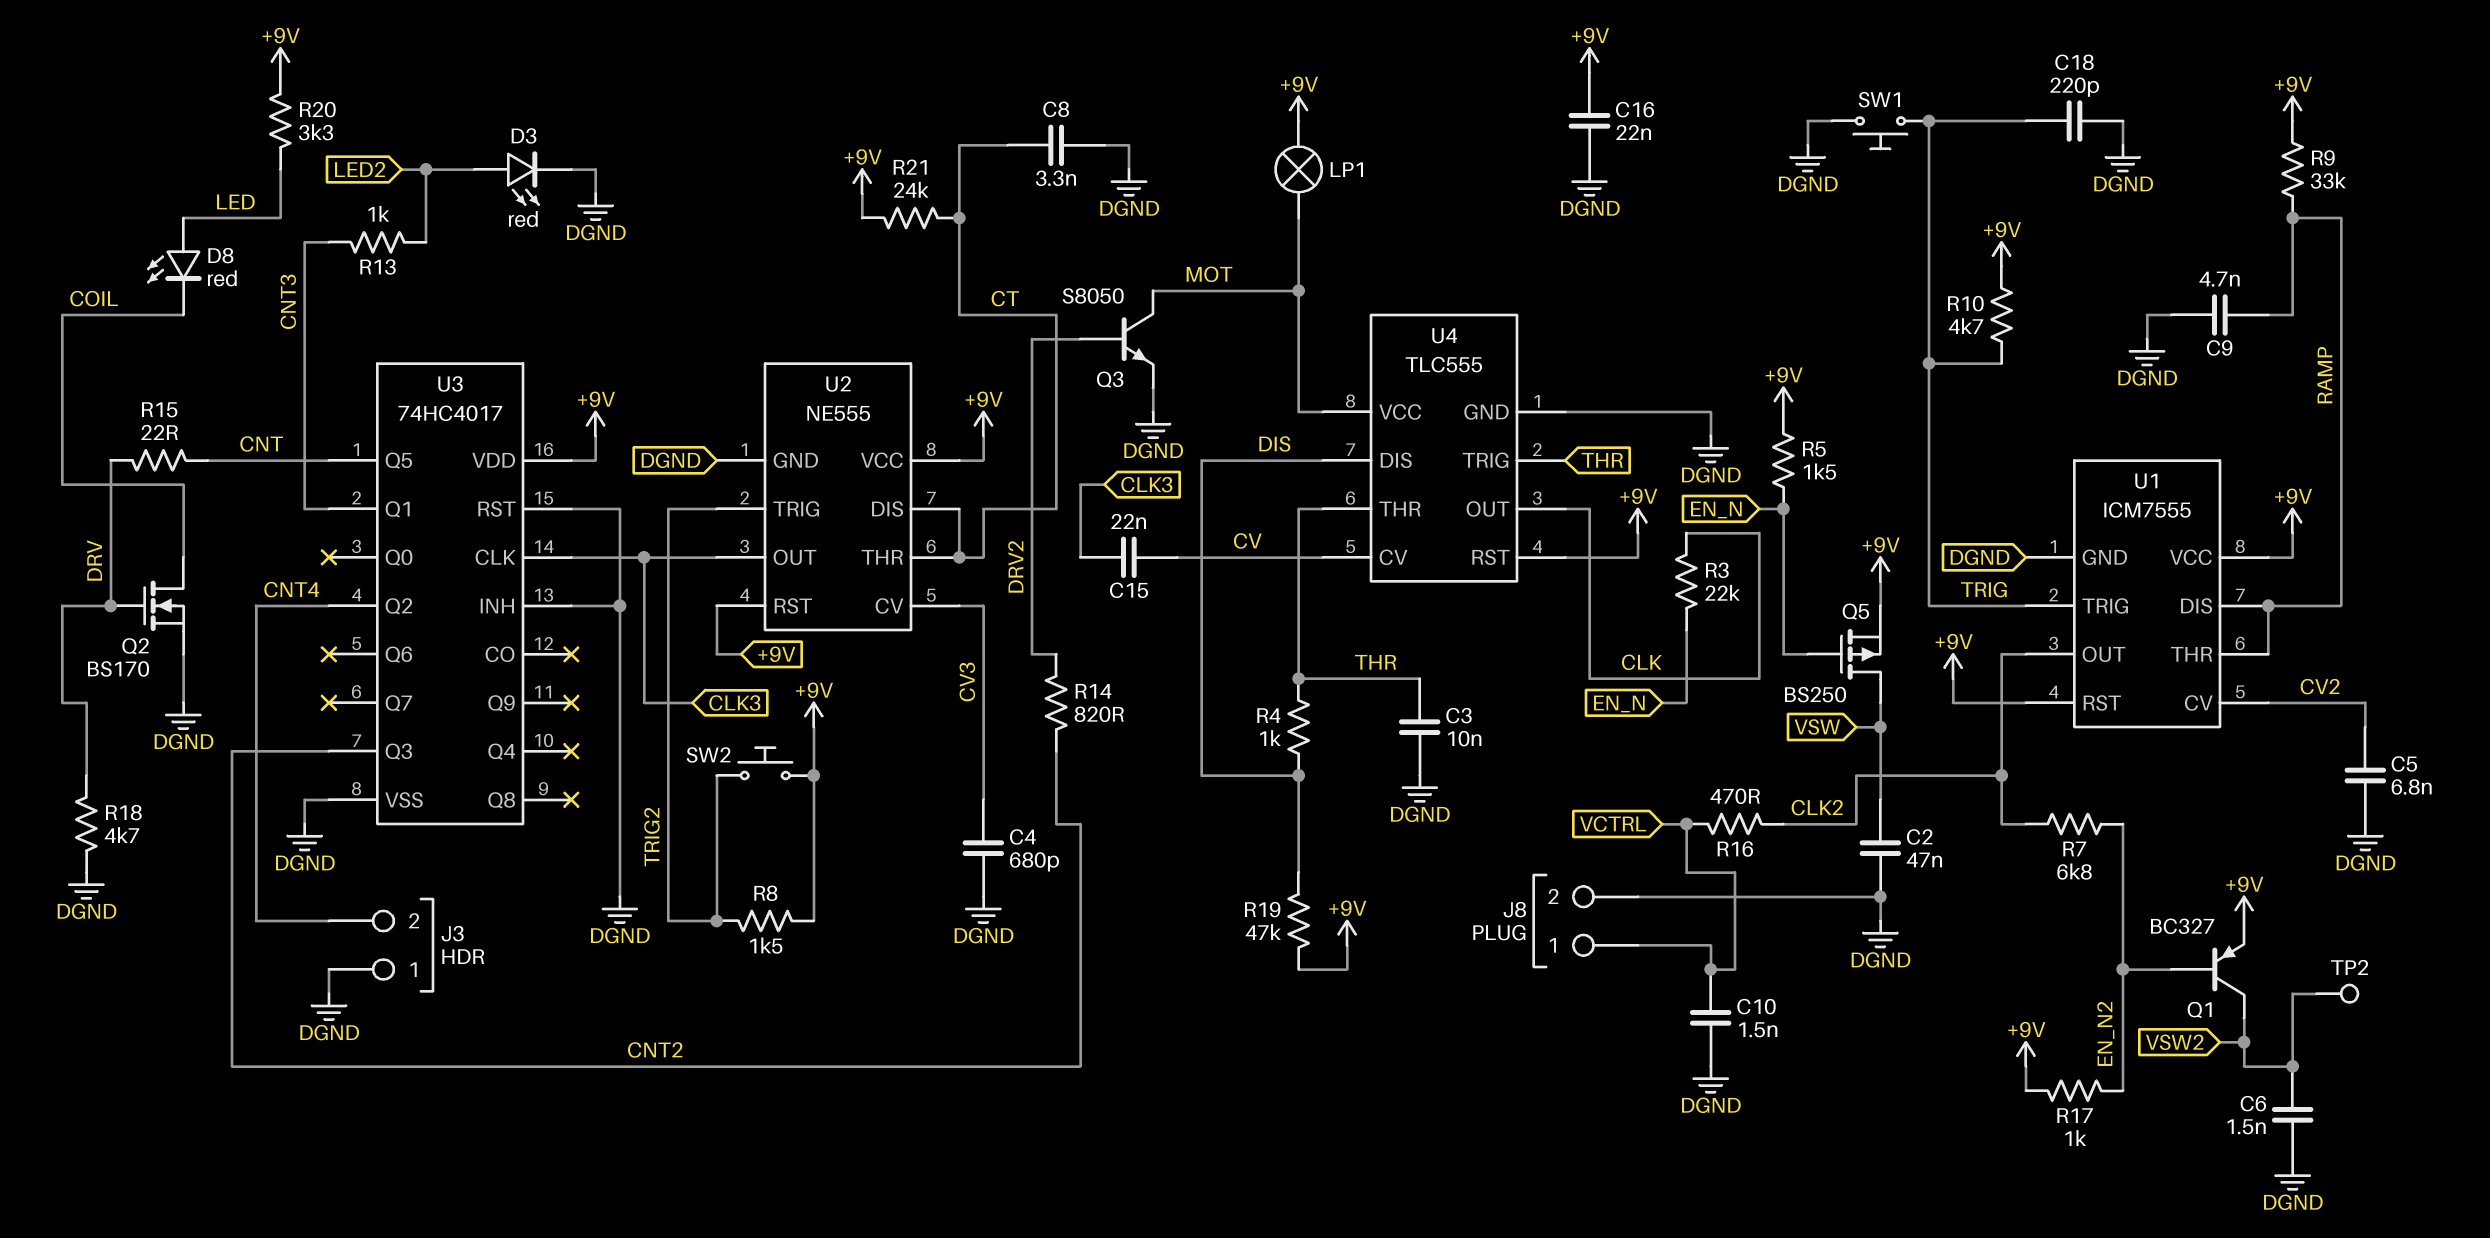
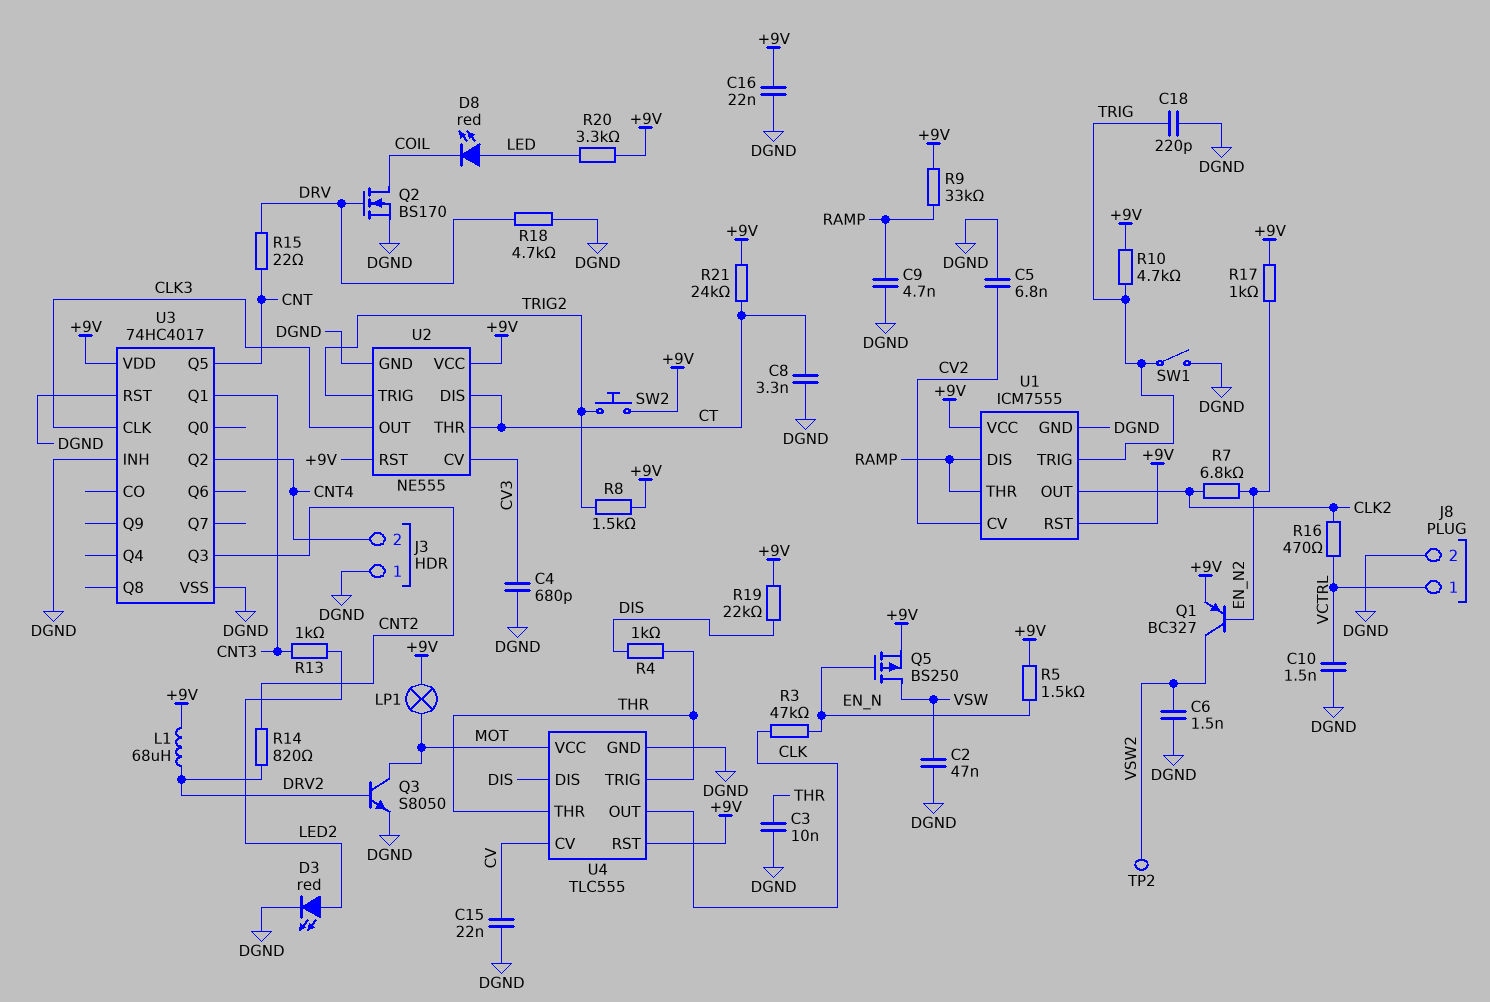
C15: 22nF (CLK3, CV) -> 22nF (CV, DGND)
L1: none -> 68uH (+9V, DRV2)
R3: 22k (CLK, EN_N) -> 47k (CLK, EN_N)
R19: 47k (+9V, DIS) -> 22k (+9V, DIS)
SW1: button (DGND, TRIG) -> switch (DGND, TRIG)

